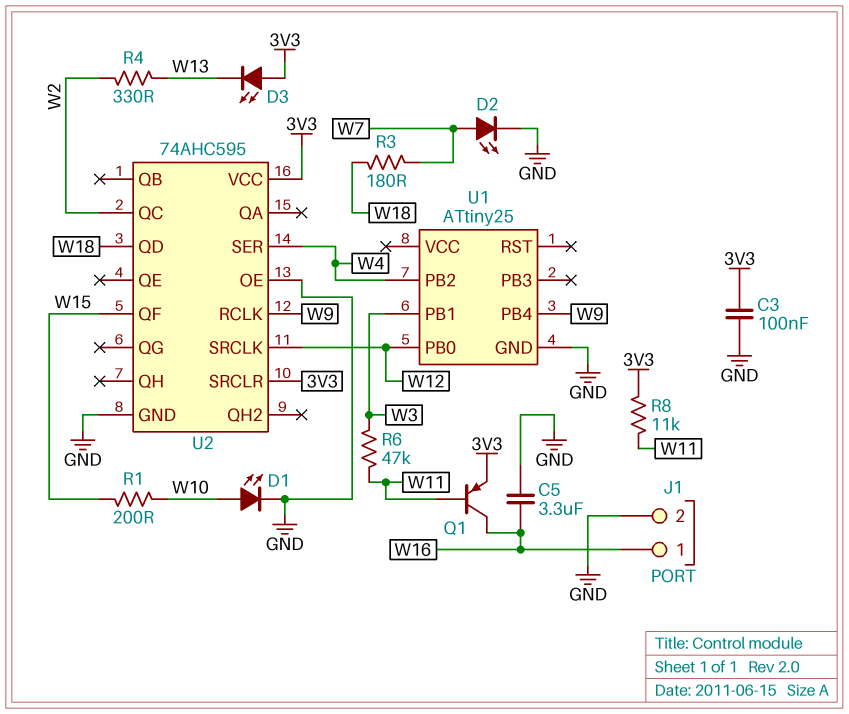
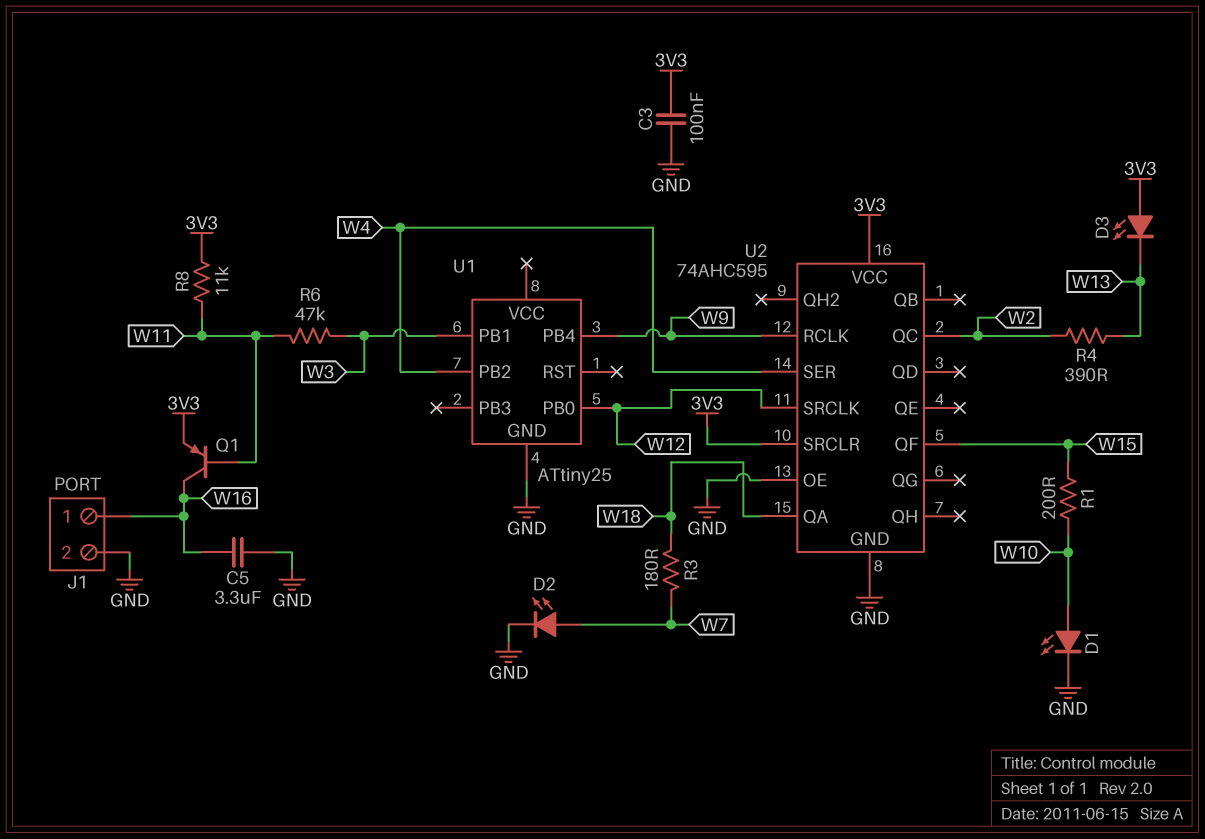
R4: 330 (W2, W13) -> 390 (W2, W13)
U2 pin QA: none -> W18
U2 pin QD: W18 -> none

